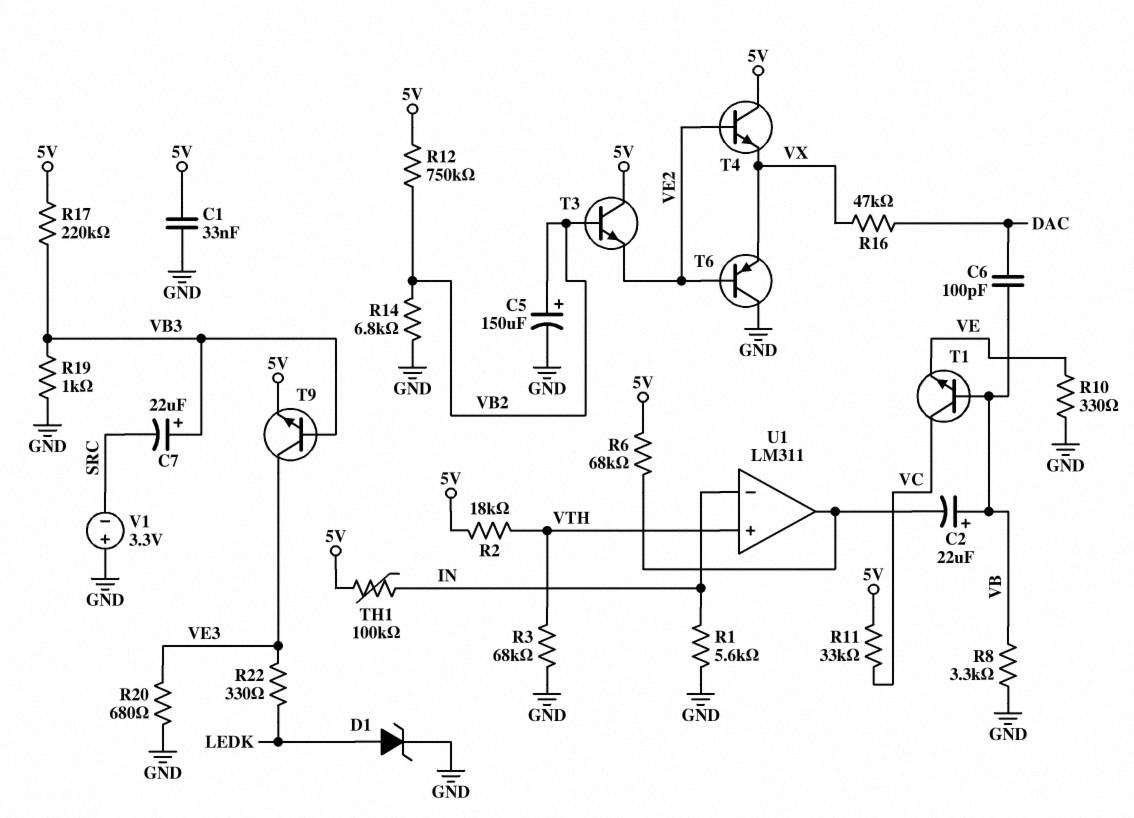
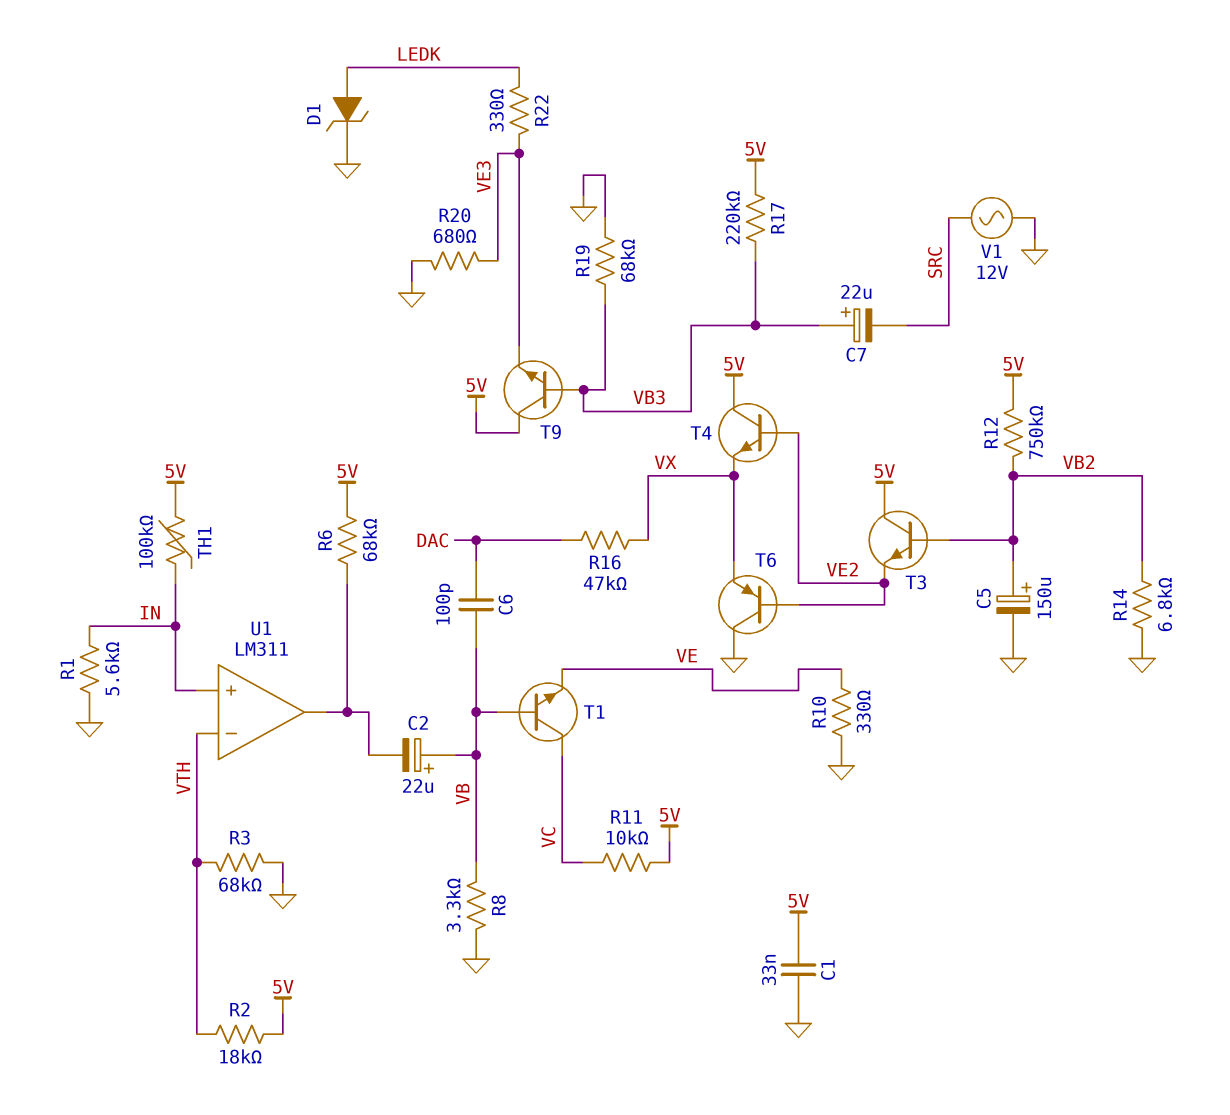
R11: 33k (5V, VC) -> 10k (5V, VC)
R19: 1k (GND, VB3) -> 68k (GND, VB3)
T9: NPN (B VB3, C VE3, E 5V) -> NPN (B VB3, C 5V, E VE3)
U1 pin in+: VTH -> IN
U1 pin in-: IN -> VTH
V1: 3.3V (plus GND, minus SRC) -> AC 12V (GND, SRC)

